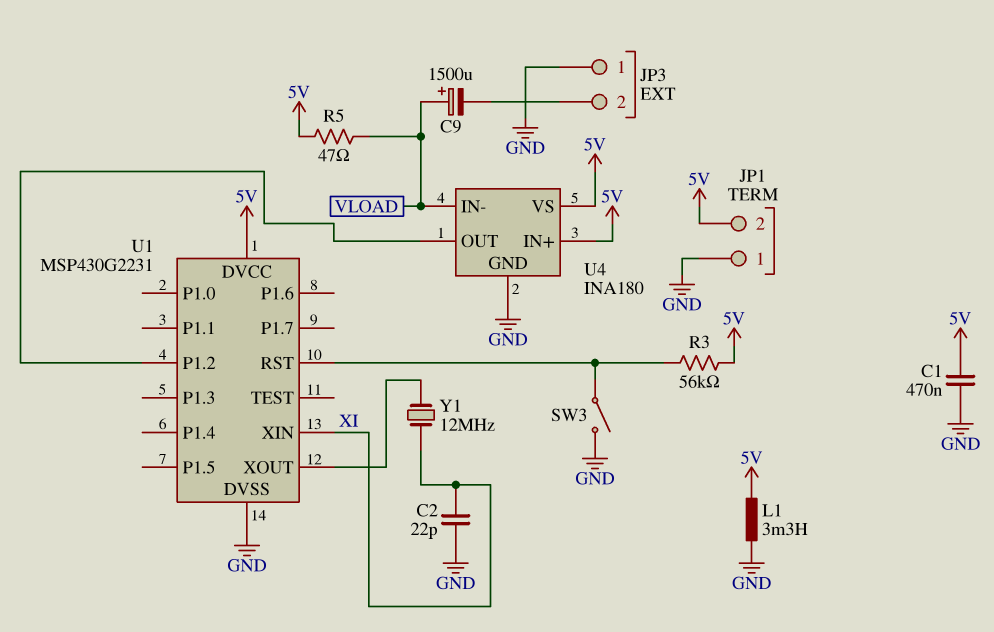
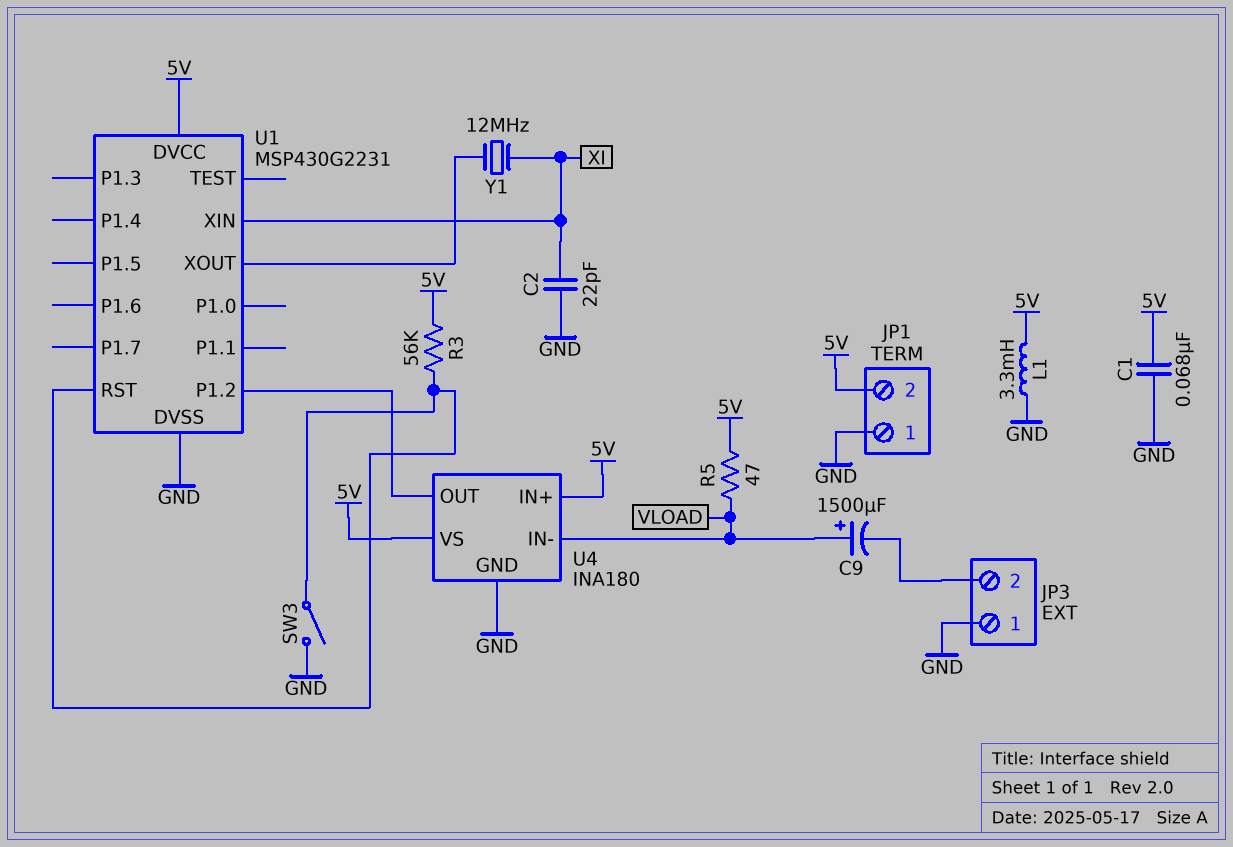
C1: 470nF (5V, GND) -> 68nF (5V, GND)

